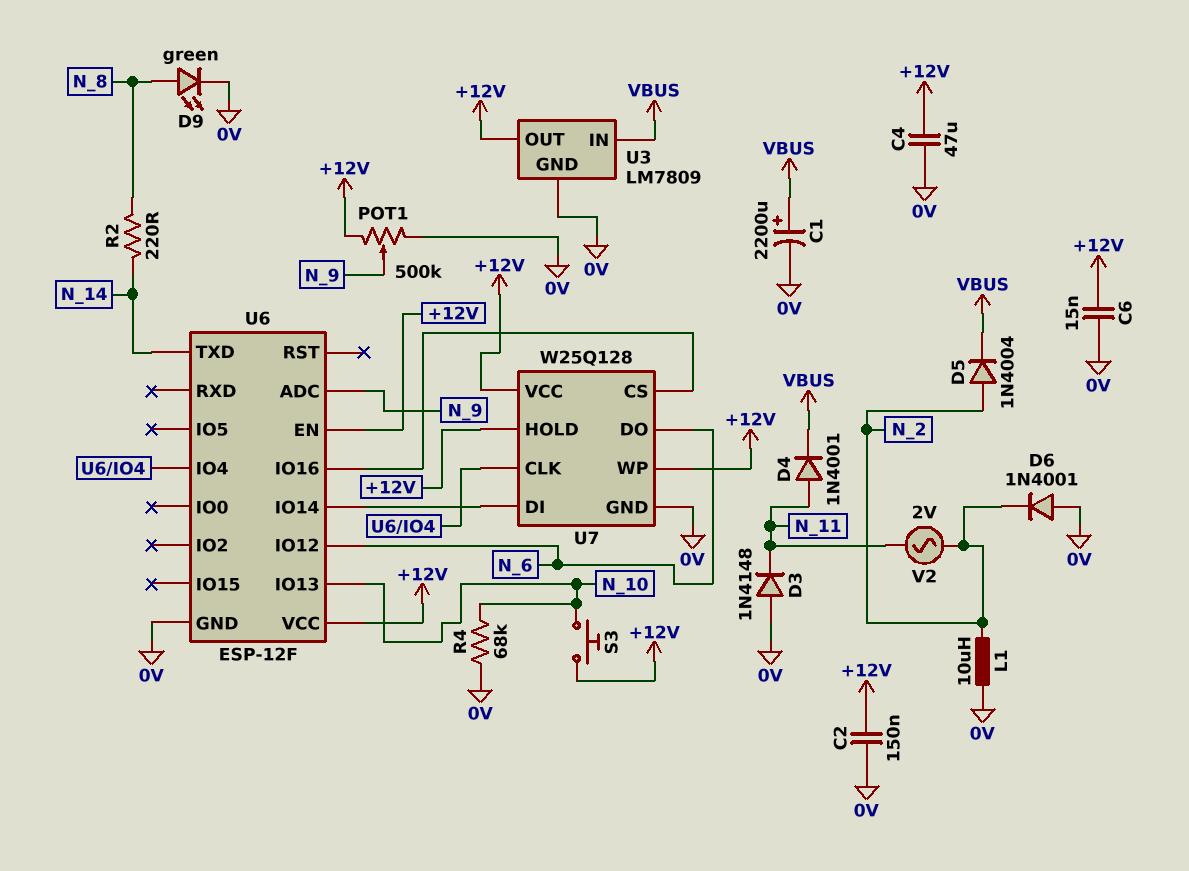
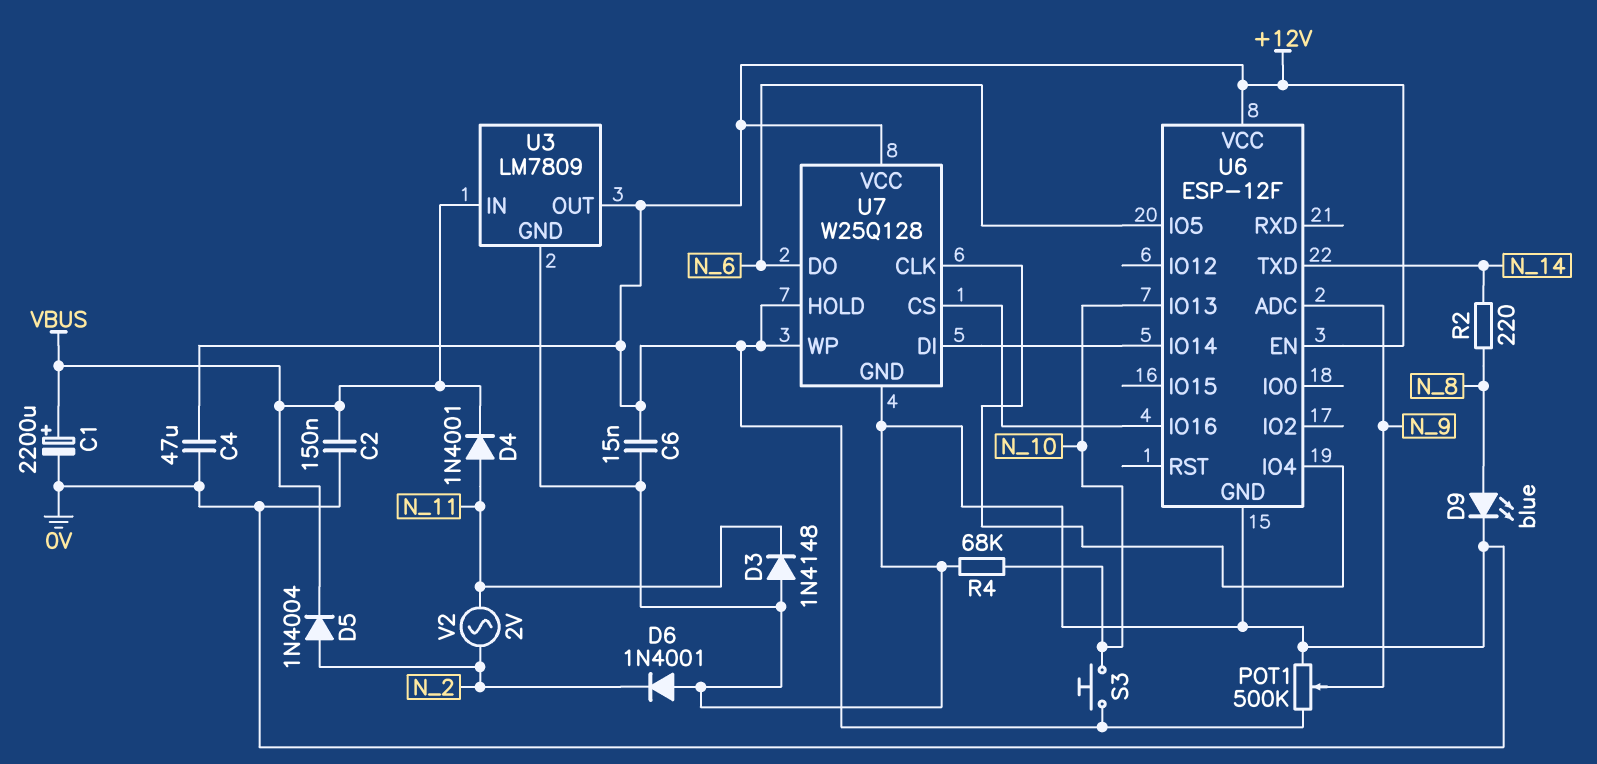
C2: 150nF (+12V, 0V) -> 150nF (0V, VBUS)
D9: LED green (A N_8, K 0V) -> LED blue (A N_8, K 0V)
L1: 10uH (0V, N_2) -> none
U6 pin IO5: none -> N_6
U6 pin IO12: N_6 -> none

